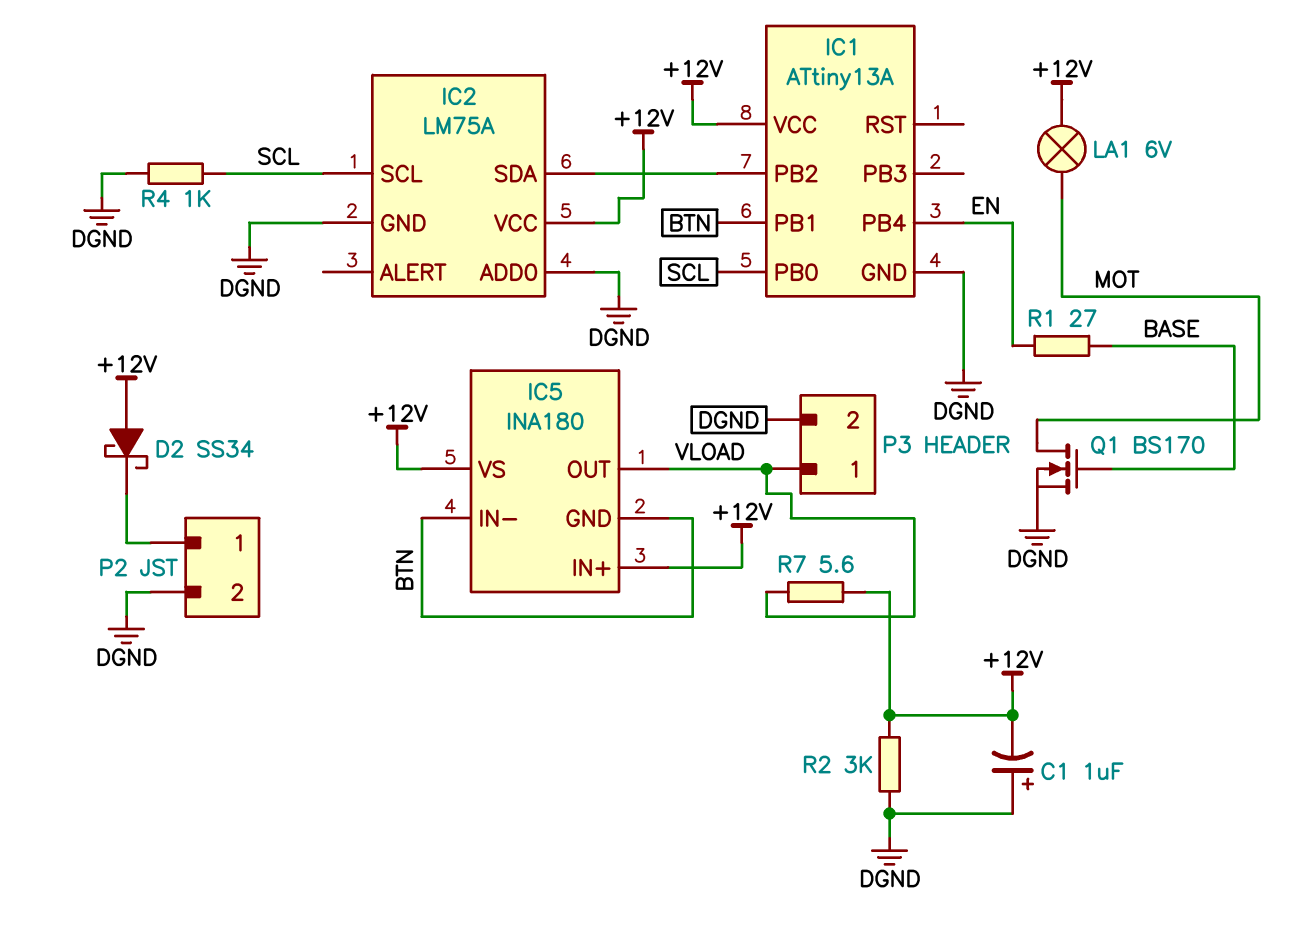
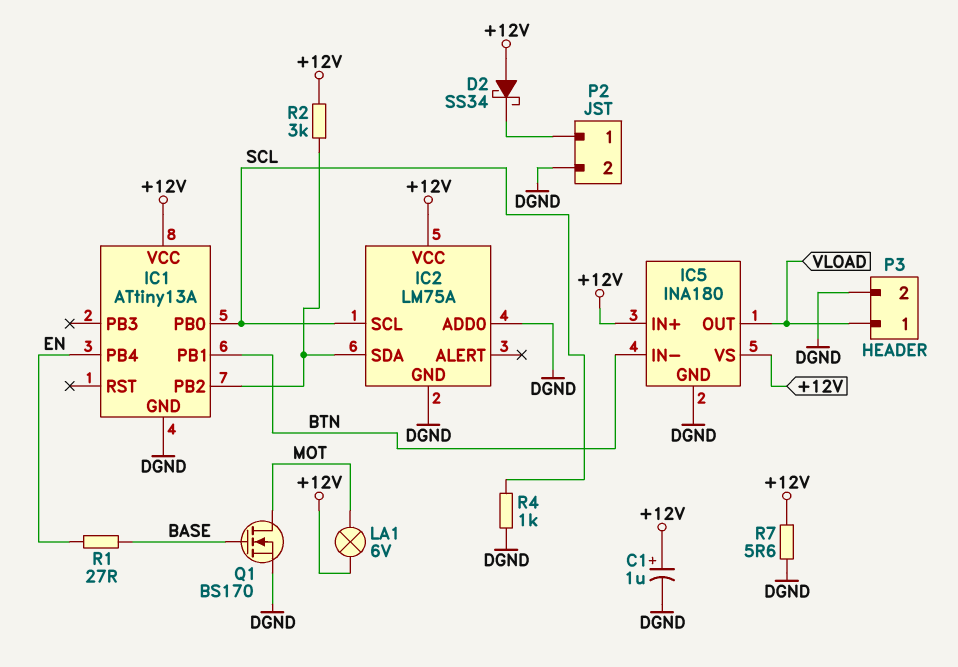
C1: 1uF (plus DGND, minus +12V) -> 1uF (plus +12V, minus DGND)
IC5 pin GND: BTN -> DGND
R2: 3k (+12V, DGND) -> 3k (+12V, IC1/PB2)
R7: 5.6 (+12V, VLOAD) -> 5.6 (+12V, DGND)

